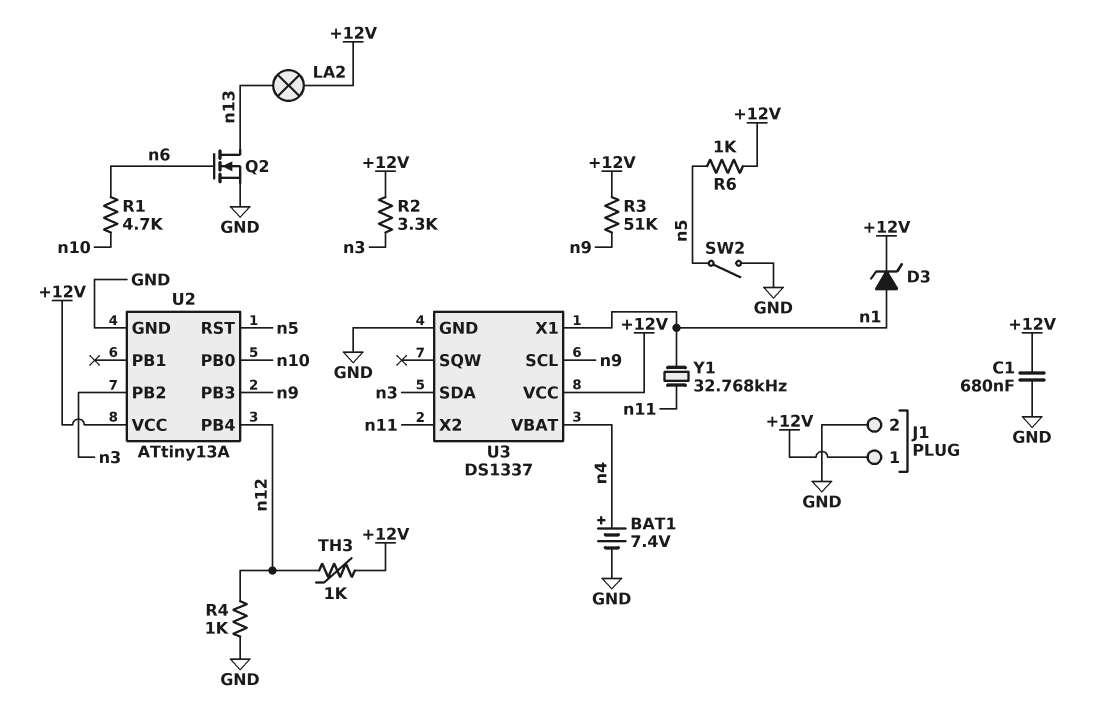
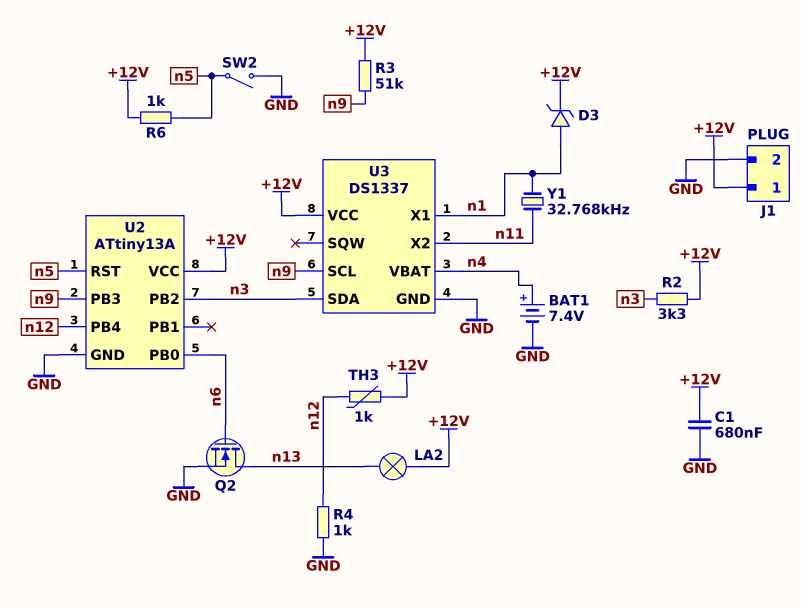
R1: 4.7k (n6, n10) -> none
U2 pin PB0: n10 -> n6

